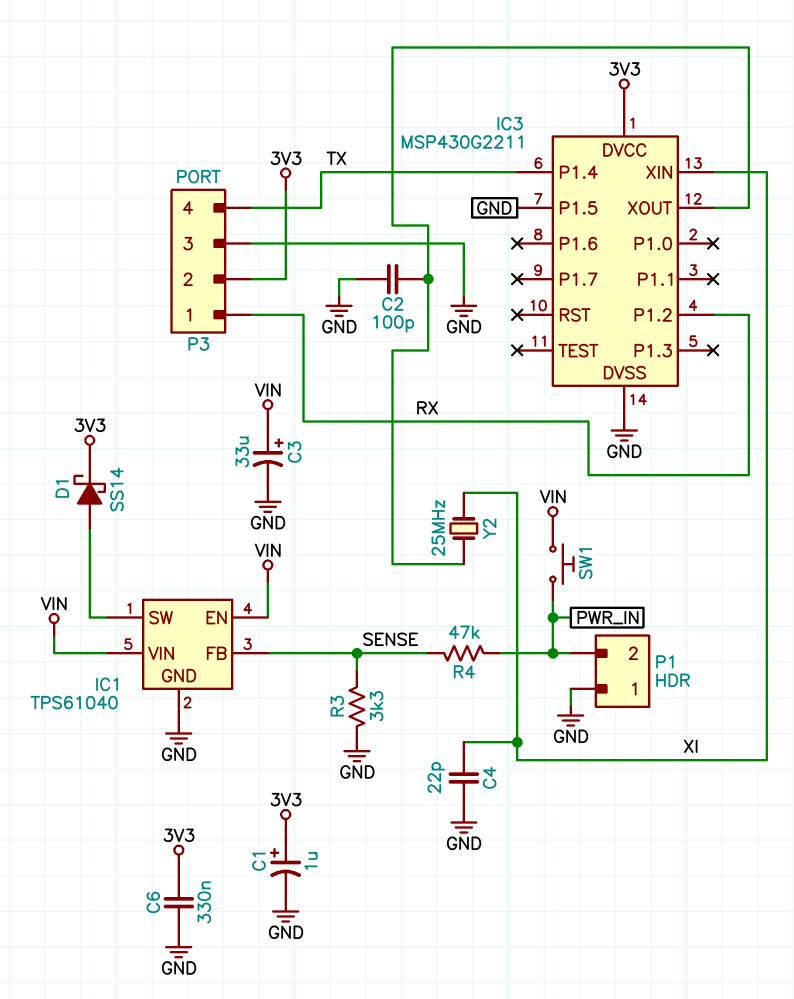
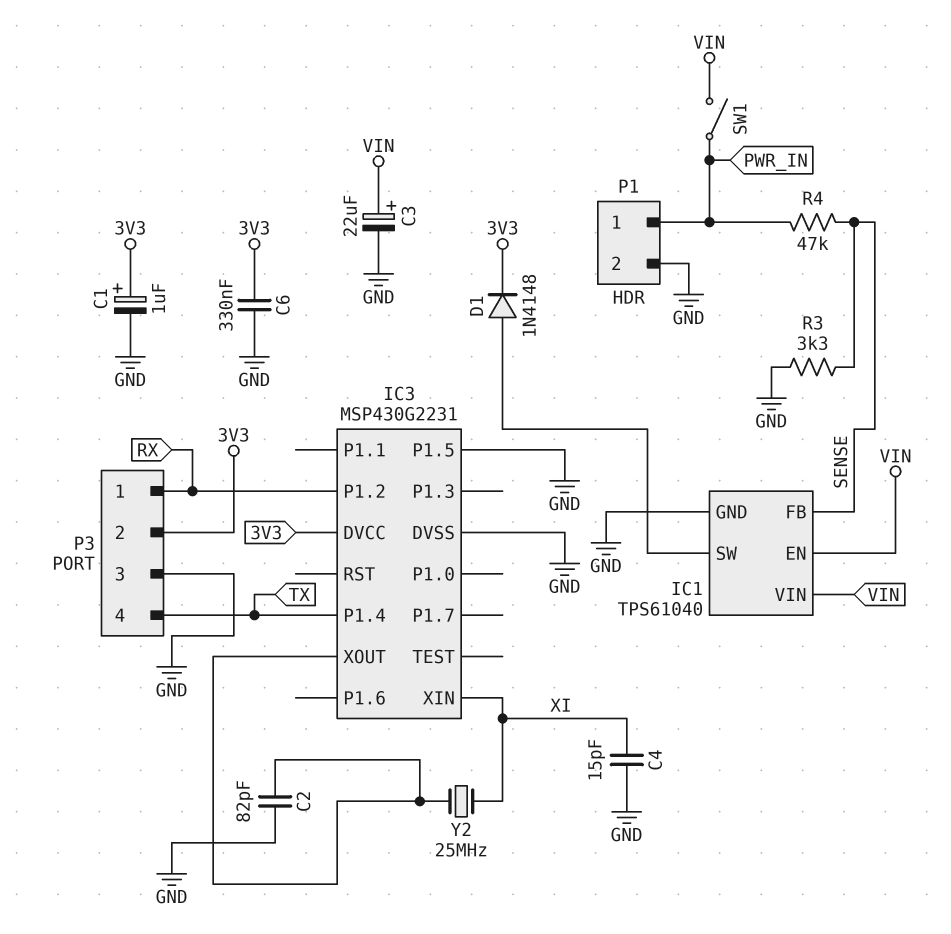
C2: 100pF (GND, IC3/XOUT) -> 82pF (GND, IC3/XOUT)
C3: 33uF (plus VIN, minus GND) -> 22uF (plus VIN, minus GND)
C4: 22pF (GND, XI) -> 15pF (GND, XI)
D1: schottky SS14 (A IC1/SW, K 3V3) -> diode 1N4148 (A IC1/SW, K 3V3)
IC3: MSP430G2211 -> MSP430G2231
P1 pin 1: GND -> PWR_IN
P1 pin 2: PWR_IN -> GND
SW1: button (PWR_IN, VIN) -> switch (PWR_IN, VIN)

